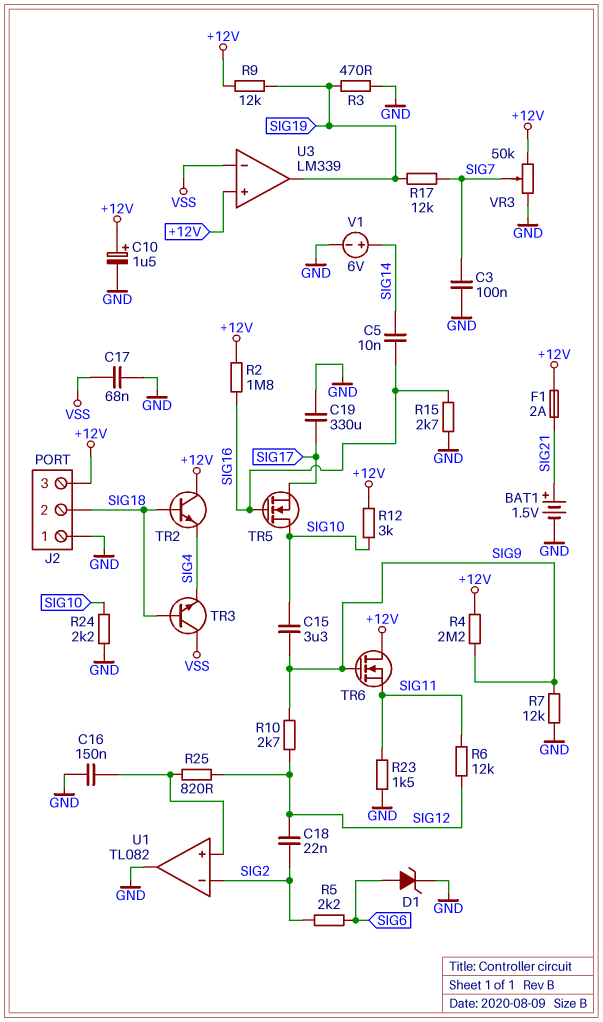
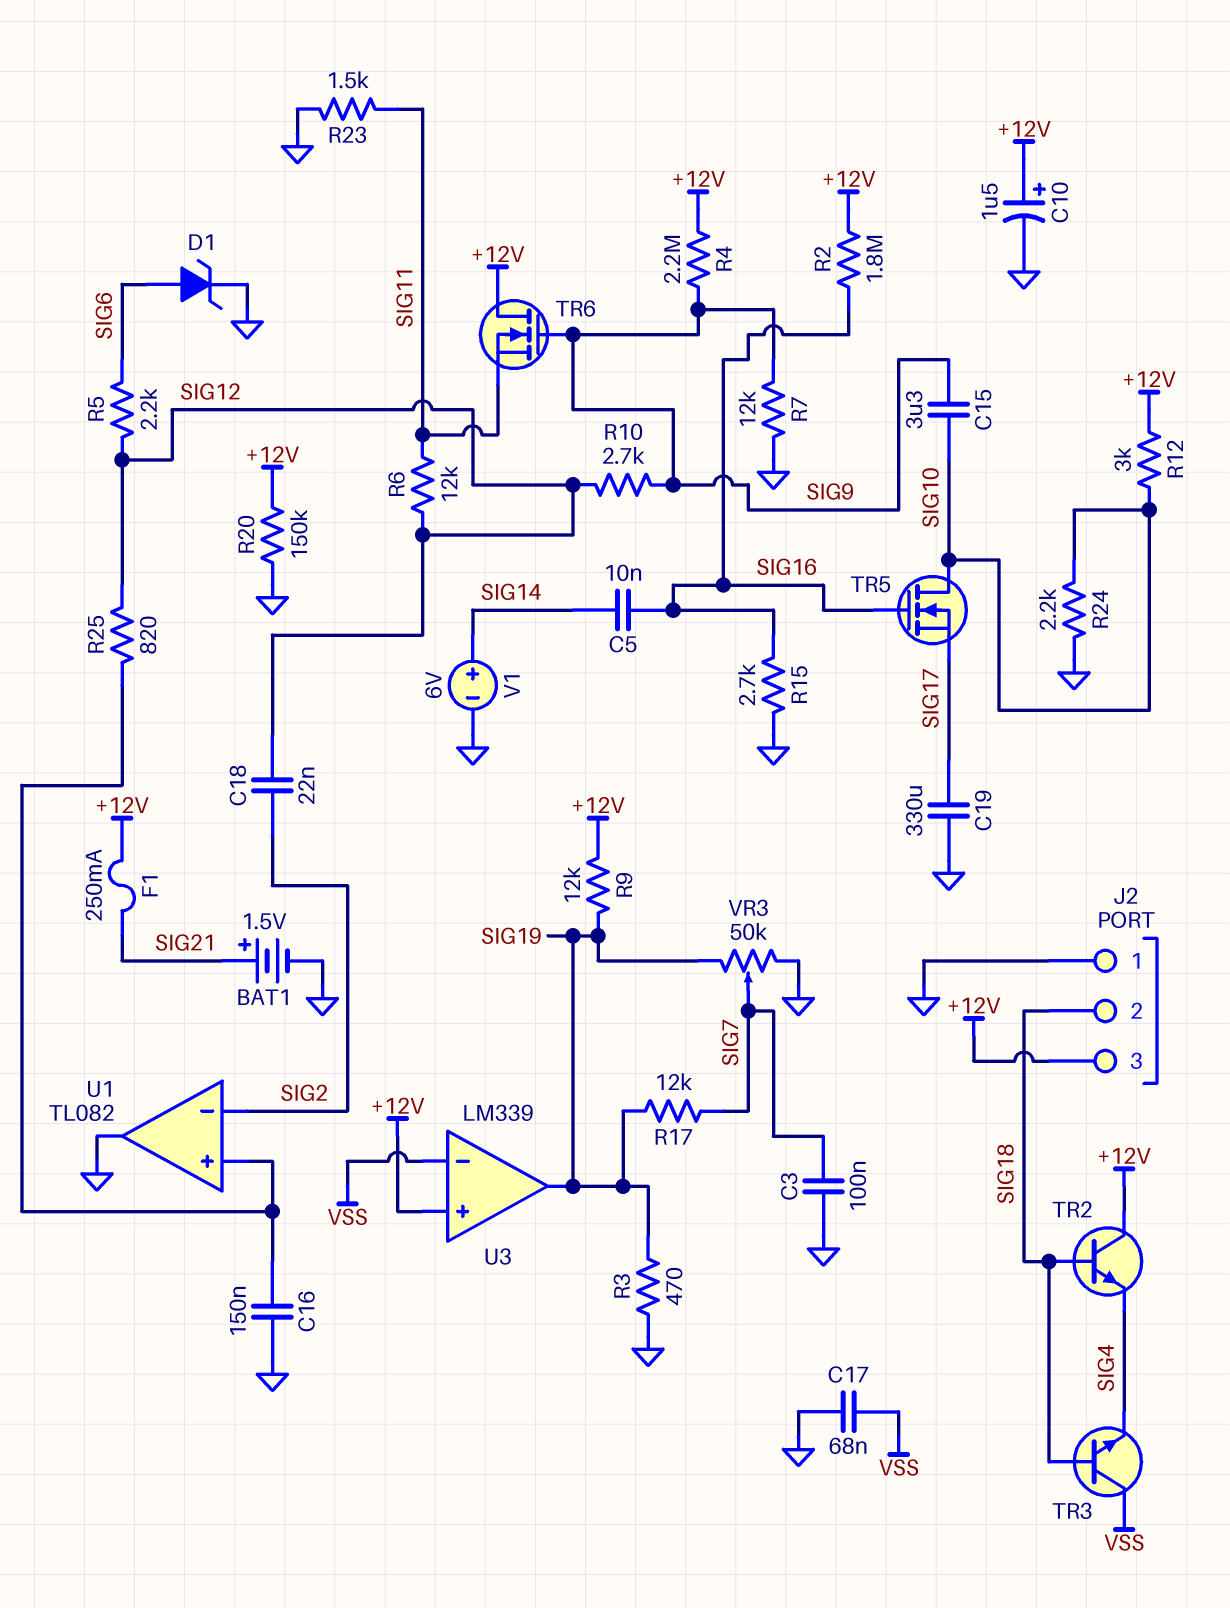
F1: 2A (+12V, SIG21) -> 250mA (+12V, SIG21)
R5: 2.2k (SIG2, SIG6) -> 2.2k (SIG6, SIG12)
R20: none -> 150k (+12V, GND)
VR3: 50k (+12V, GND, wiper SIG7) -> 50k (GND, SIG19, wiper SIG7)

